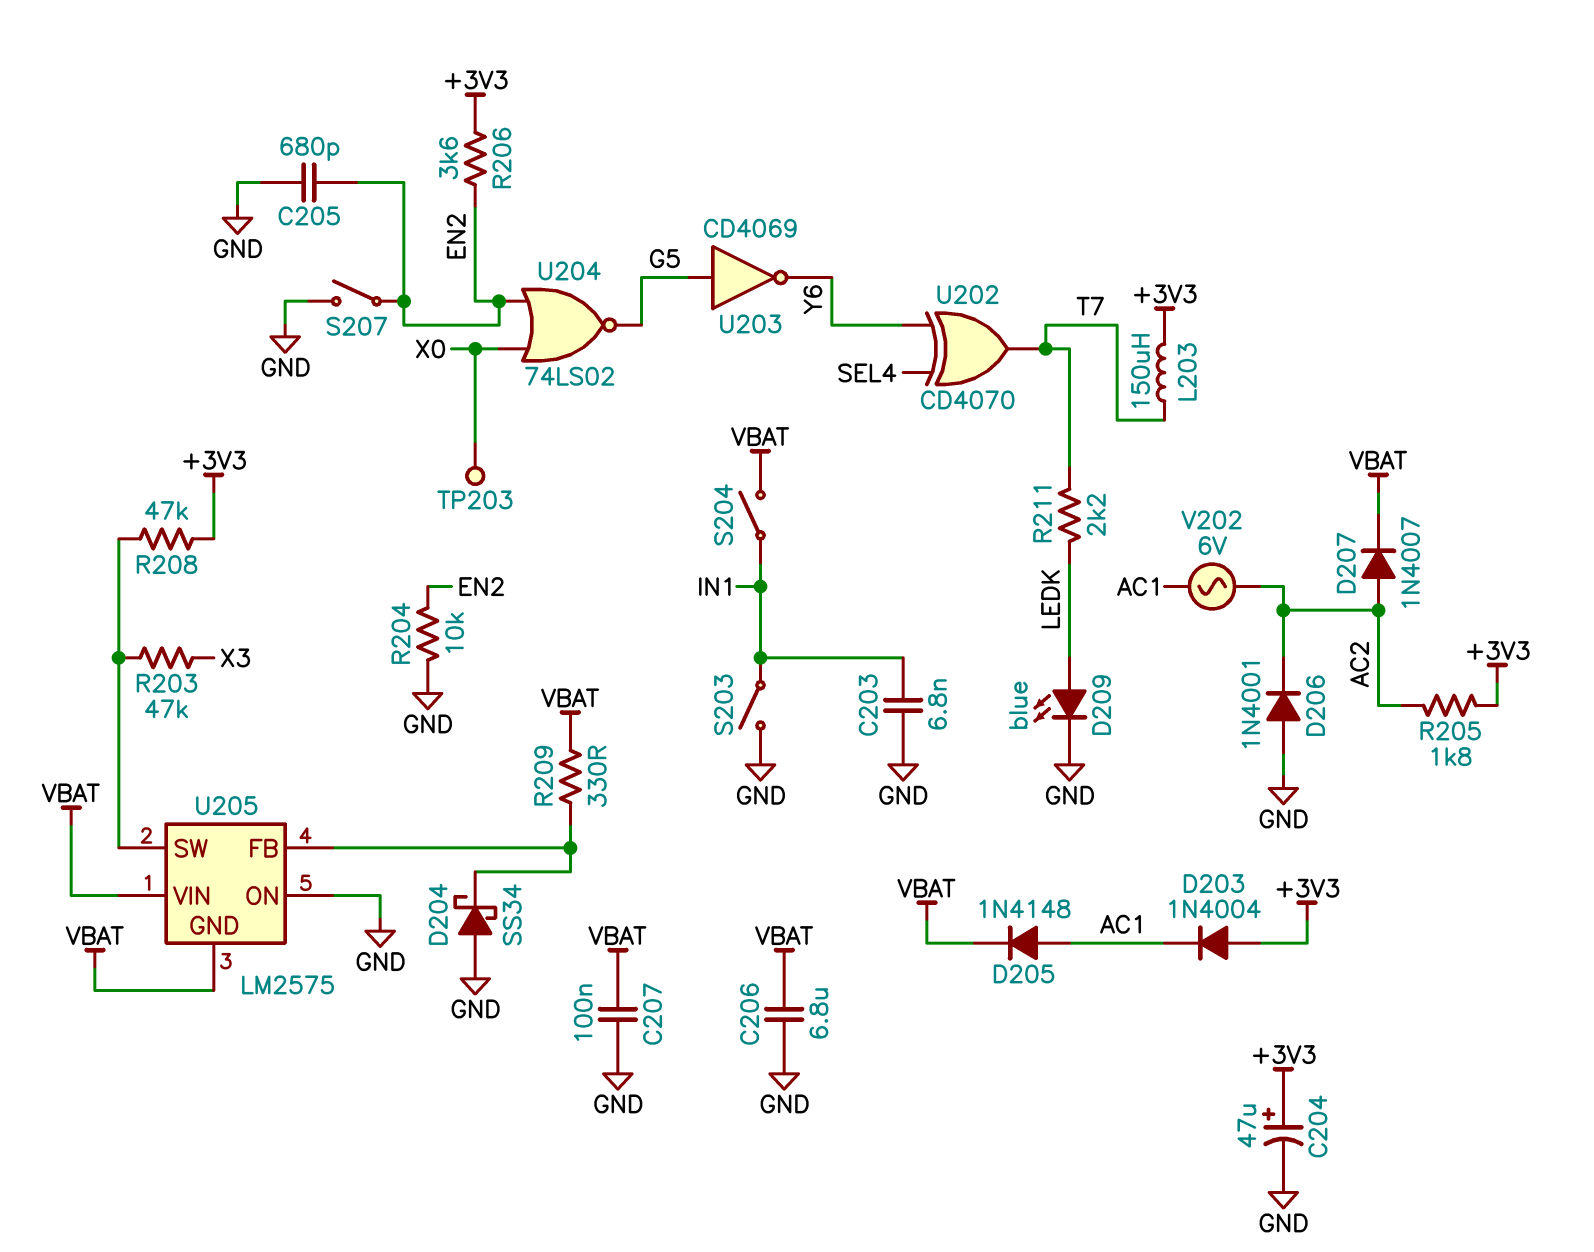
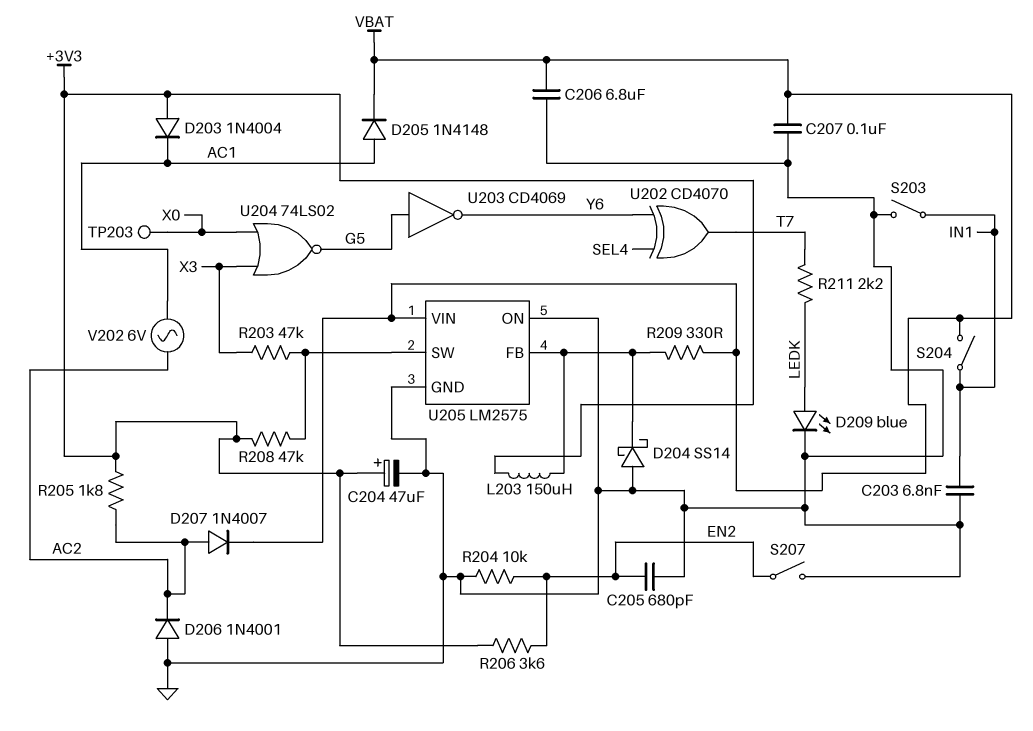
D204: schottky SS34 (A GND, K U205/FB) -> schottky SS14 (A GND, K U205/FB)
L203: 150uH (+3V3, T7) -> 150uH (+3V3, U205/FB)
U204: NOR 74LS02 (in EN2, in X0, out G5) -> NOR 74LS02 (in X0, in X3, out G5)
U205 pin GND: VBAT -> GND

